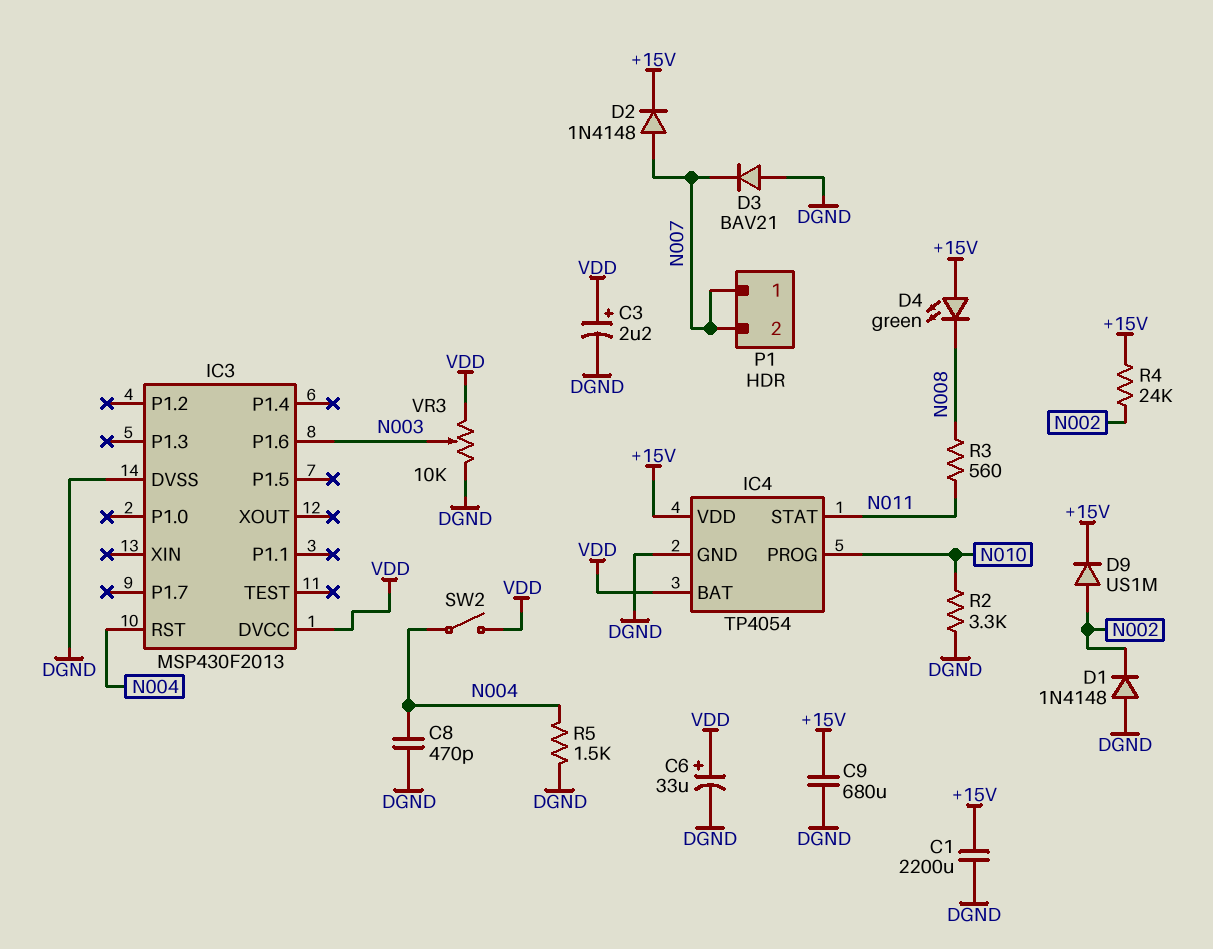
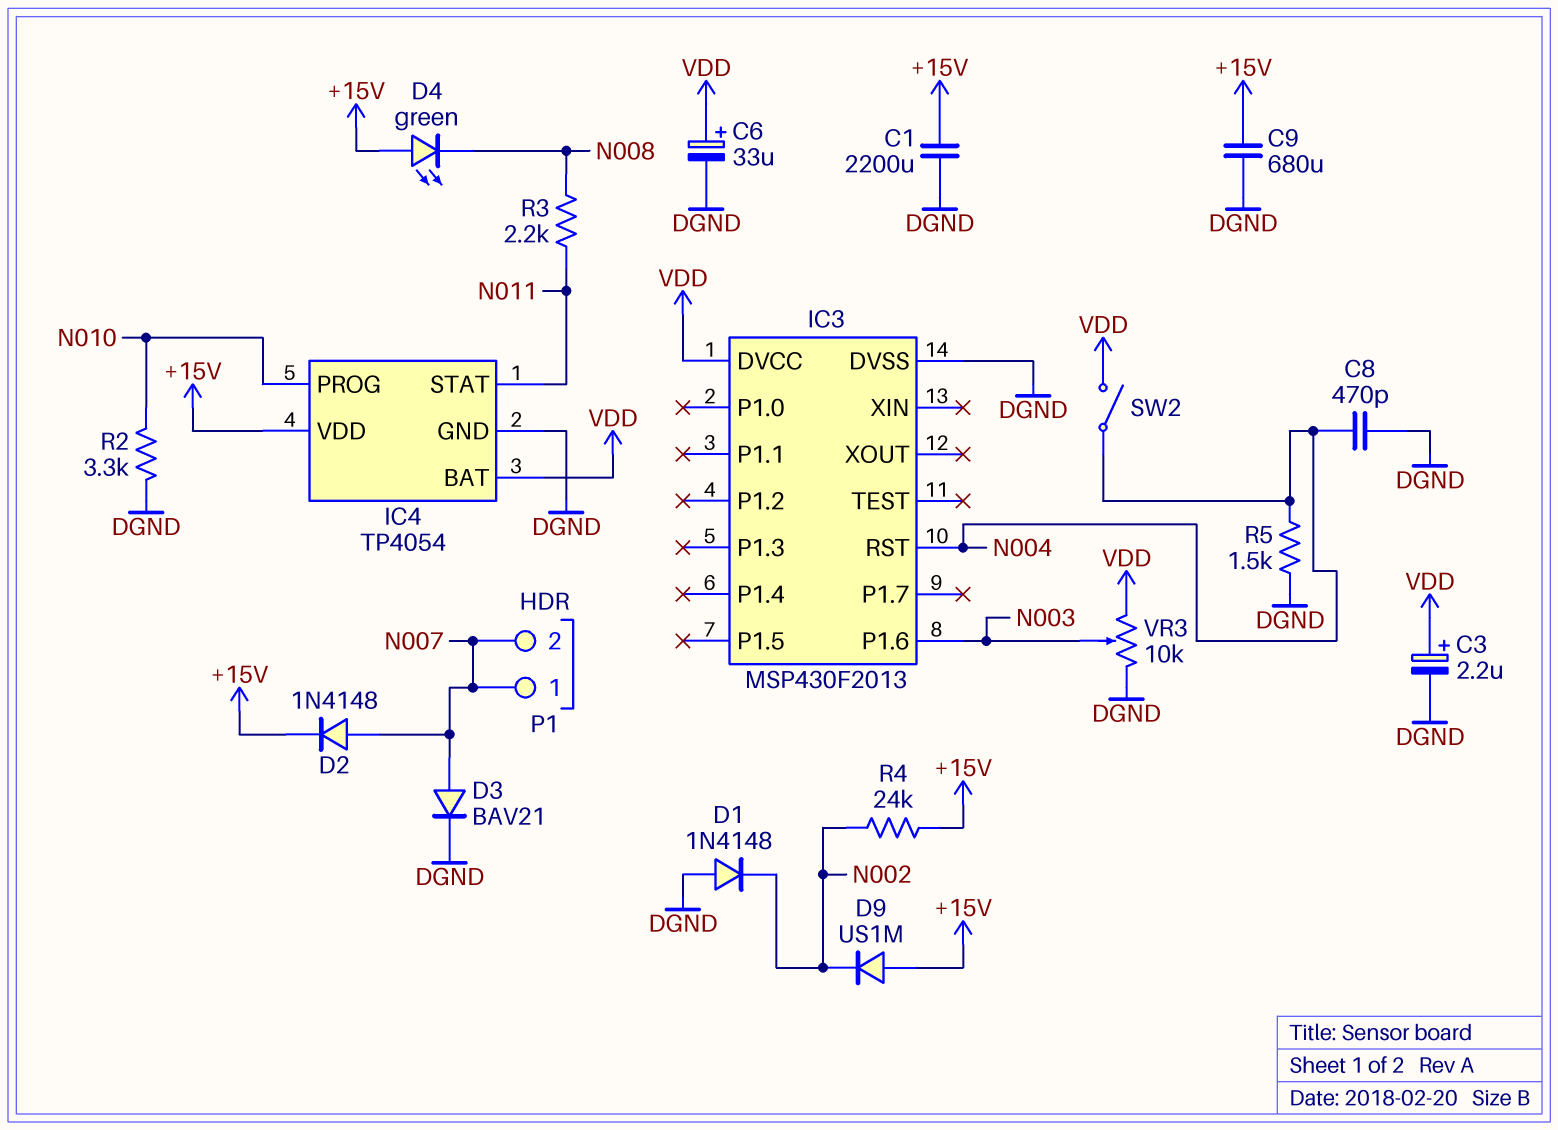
D3: diode BAV21 (A DGND, K N007) -> diode BAV21 (A N007, K DGND)
D9: diode US1M (A N002, K +15V) -> diode US1M (A +15V, K N002)
R3: 560 (N008, N011) -> 2.2k (N008, N011)

